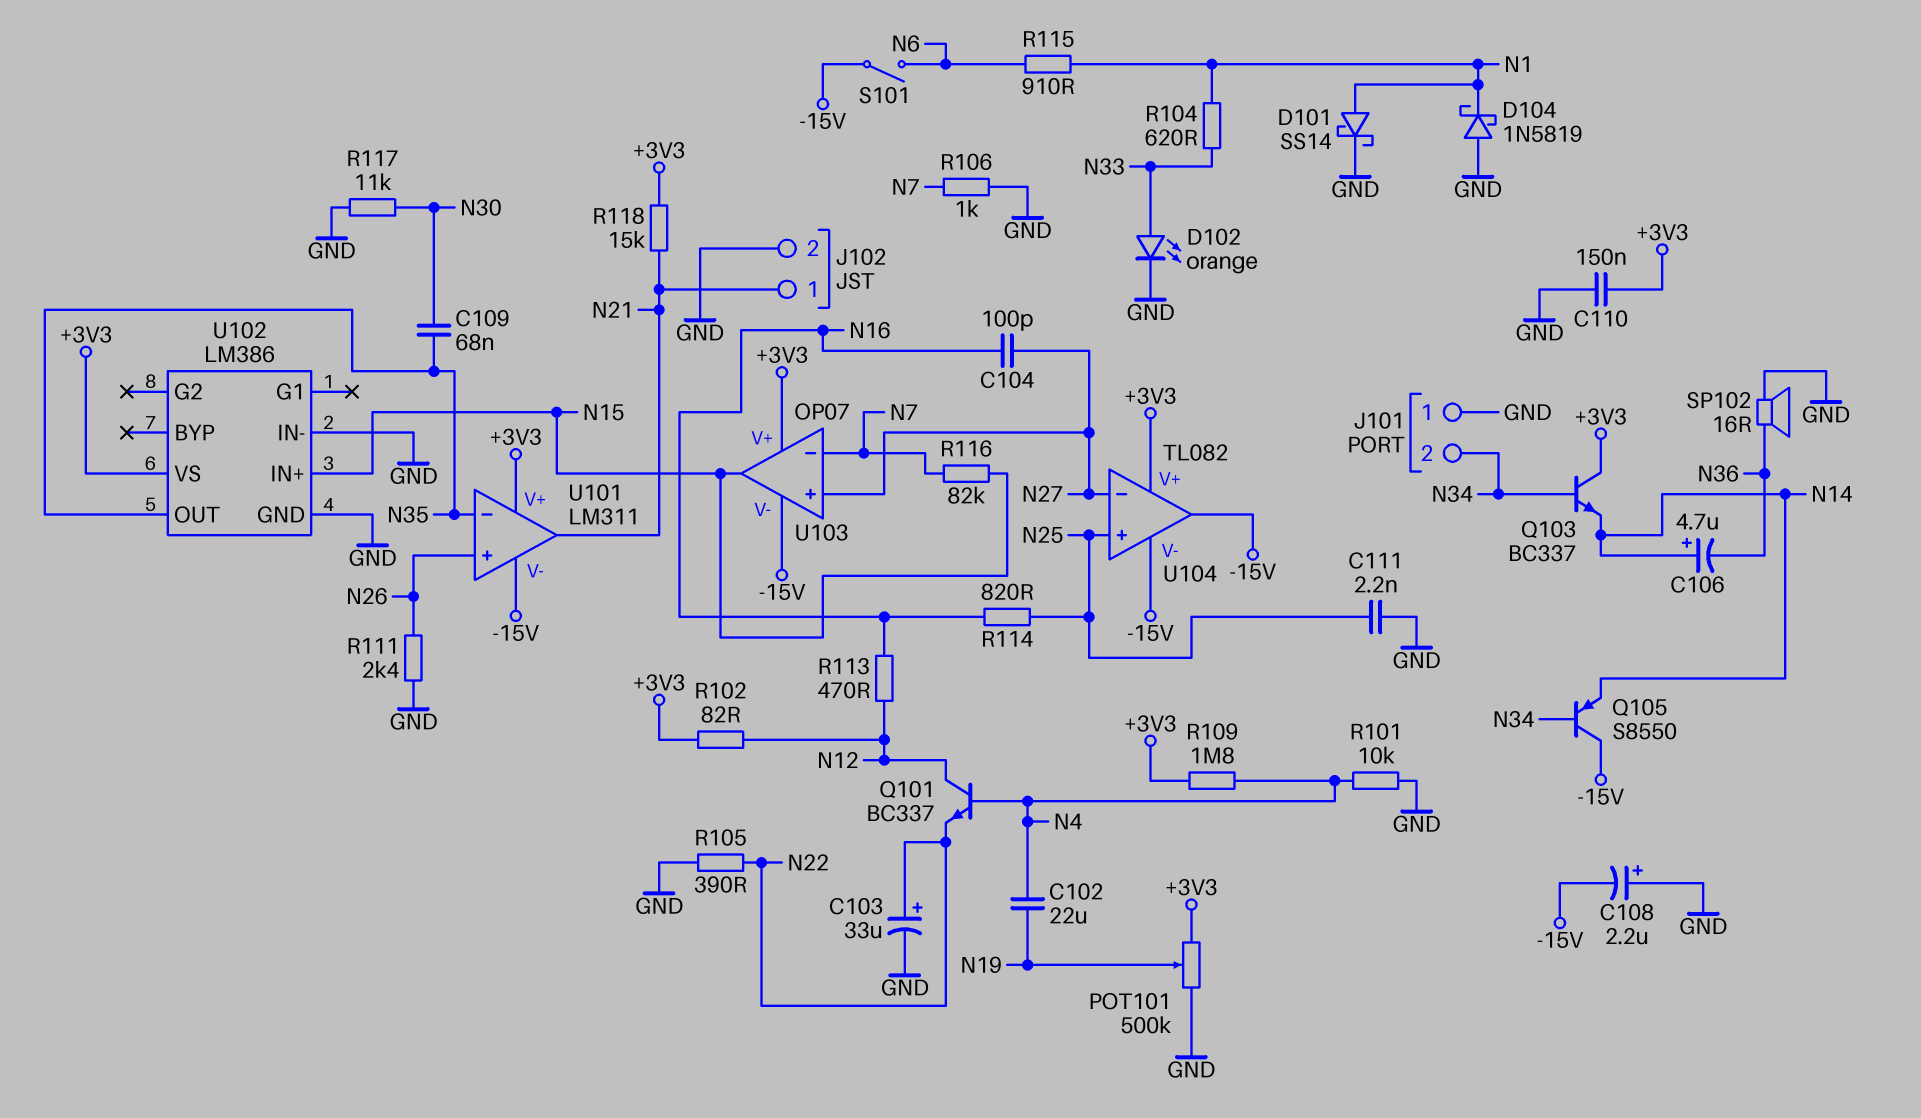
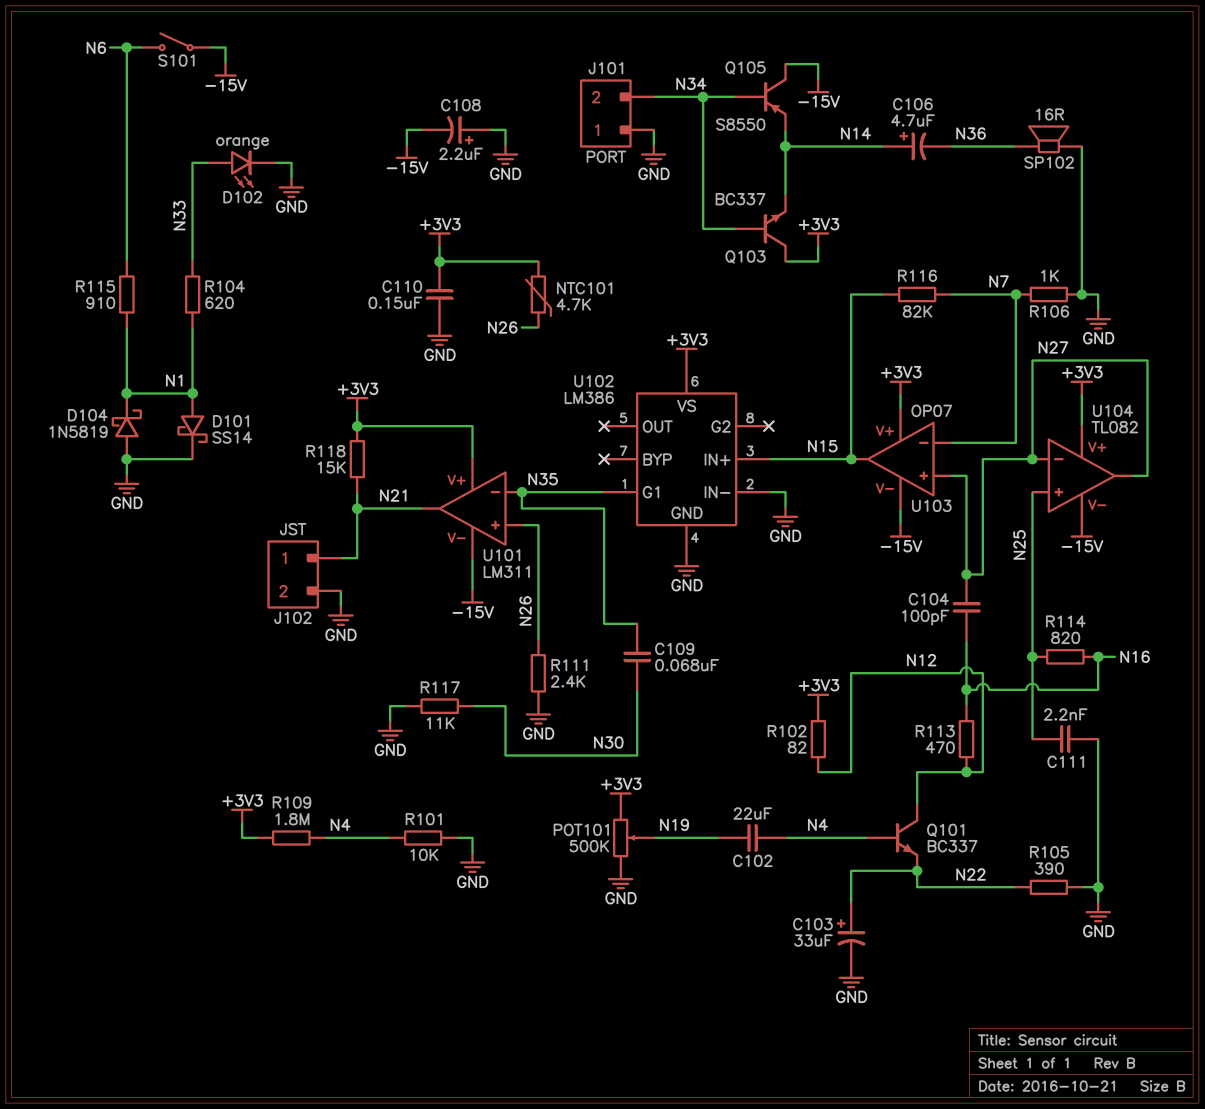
NTC101: none -> 4.7k (+3V3, N26)
U102 pin G1: none -> N35
U102 pin OUT: N35 -> none
U104 pin out: -15V -> N27

